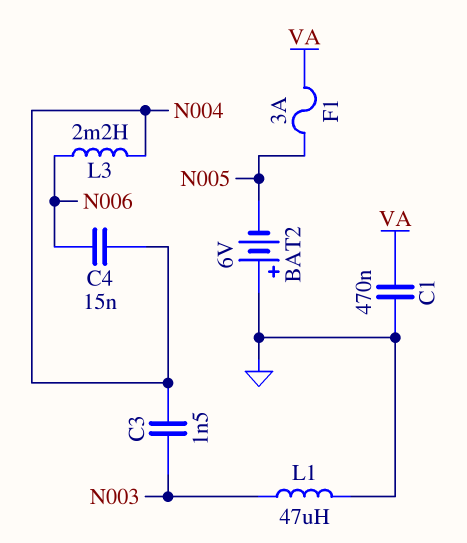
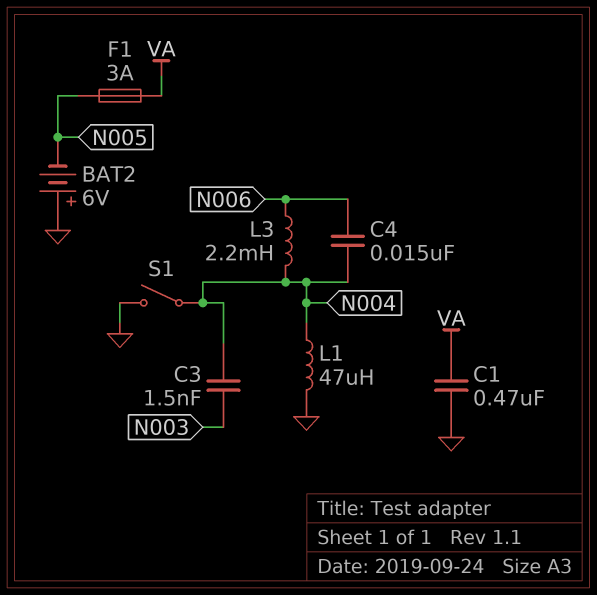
L1: 47uH (GND, N003) -> 47uH (GND, N004)
S1: none -> switch (GND, N004)

